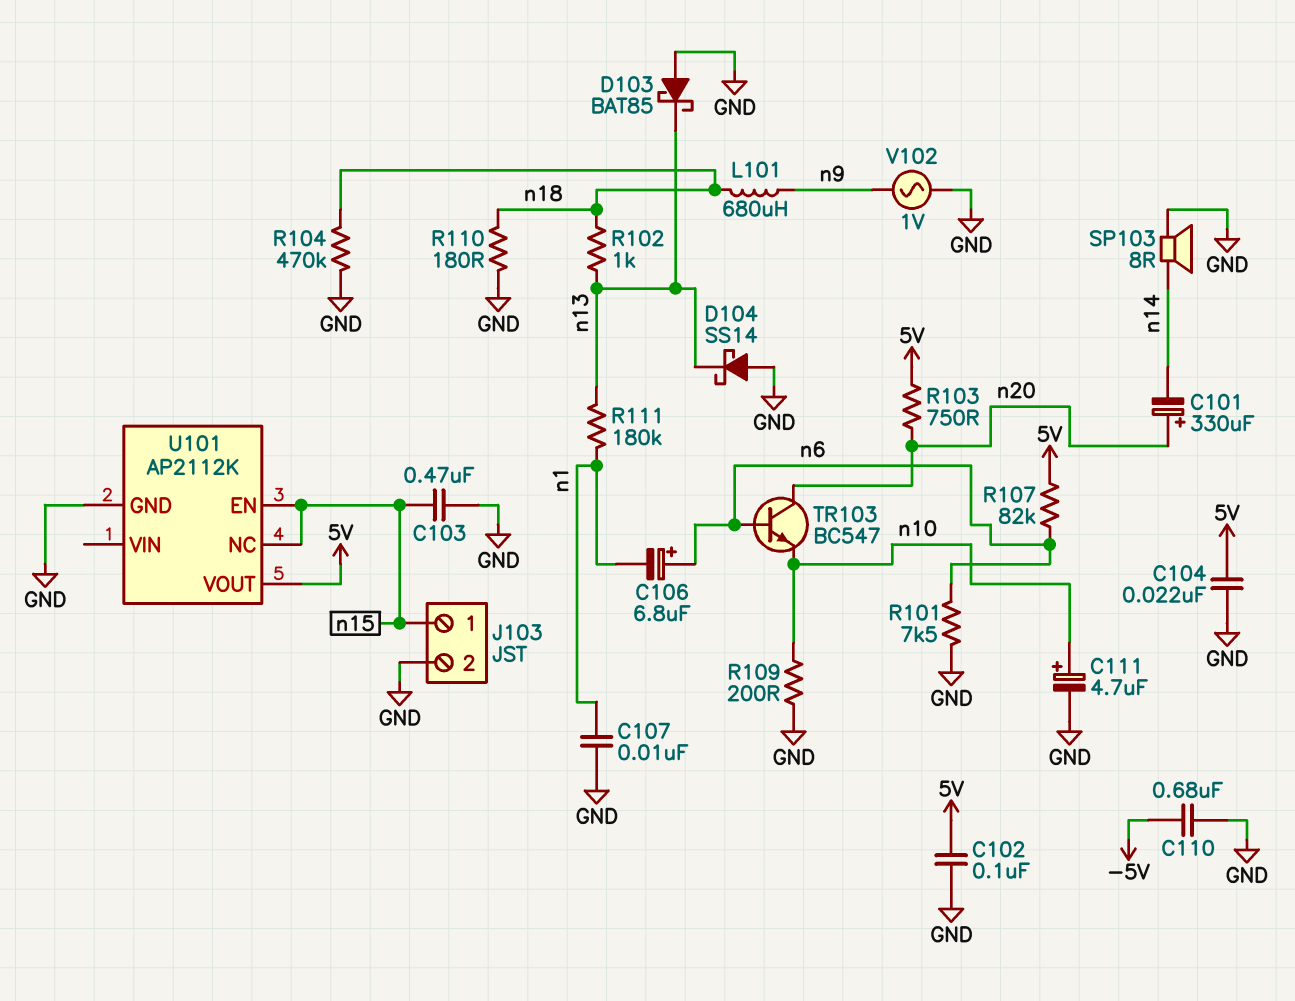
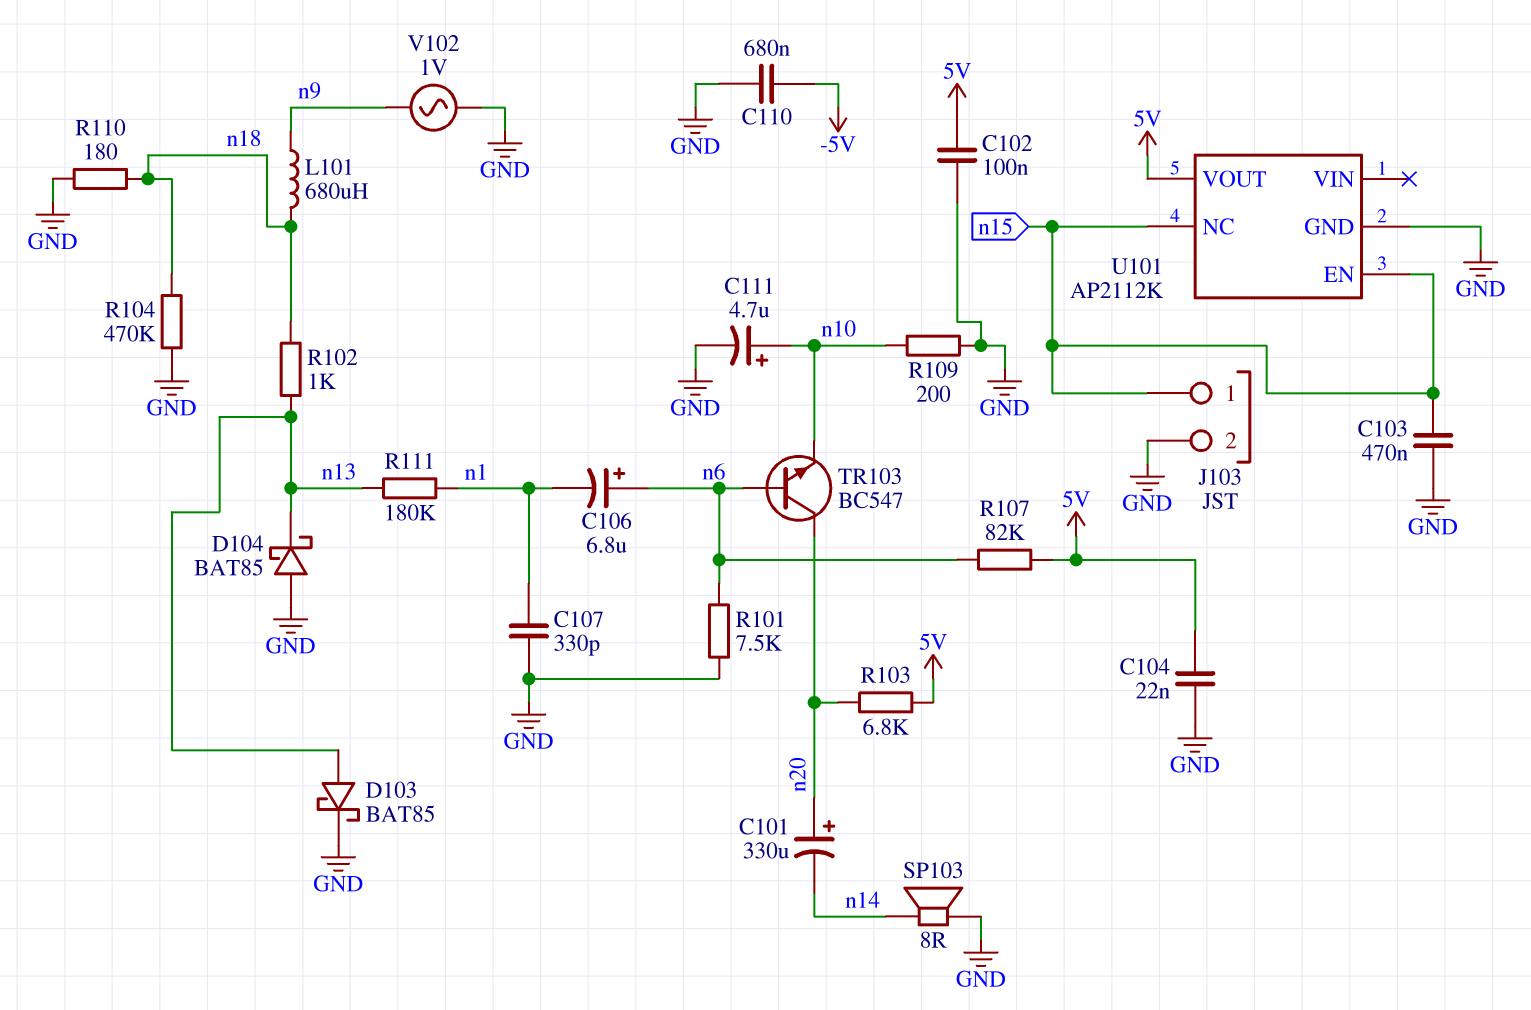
C107: 10nF (GND, n1) -> 330pF (GND, n1)
D103: schottky BAT85 (A GND, K n13) -> schottky BAT85 (A n13, K GND)
D104: schottky SS14 (A GND, K n13) -> schottky BAT85 (A GND, K n13)
R103: 750 (5V, n20) -> 6.8k (5V, n20)

